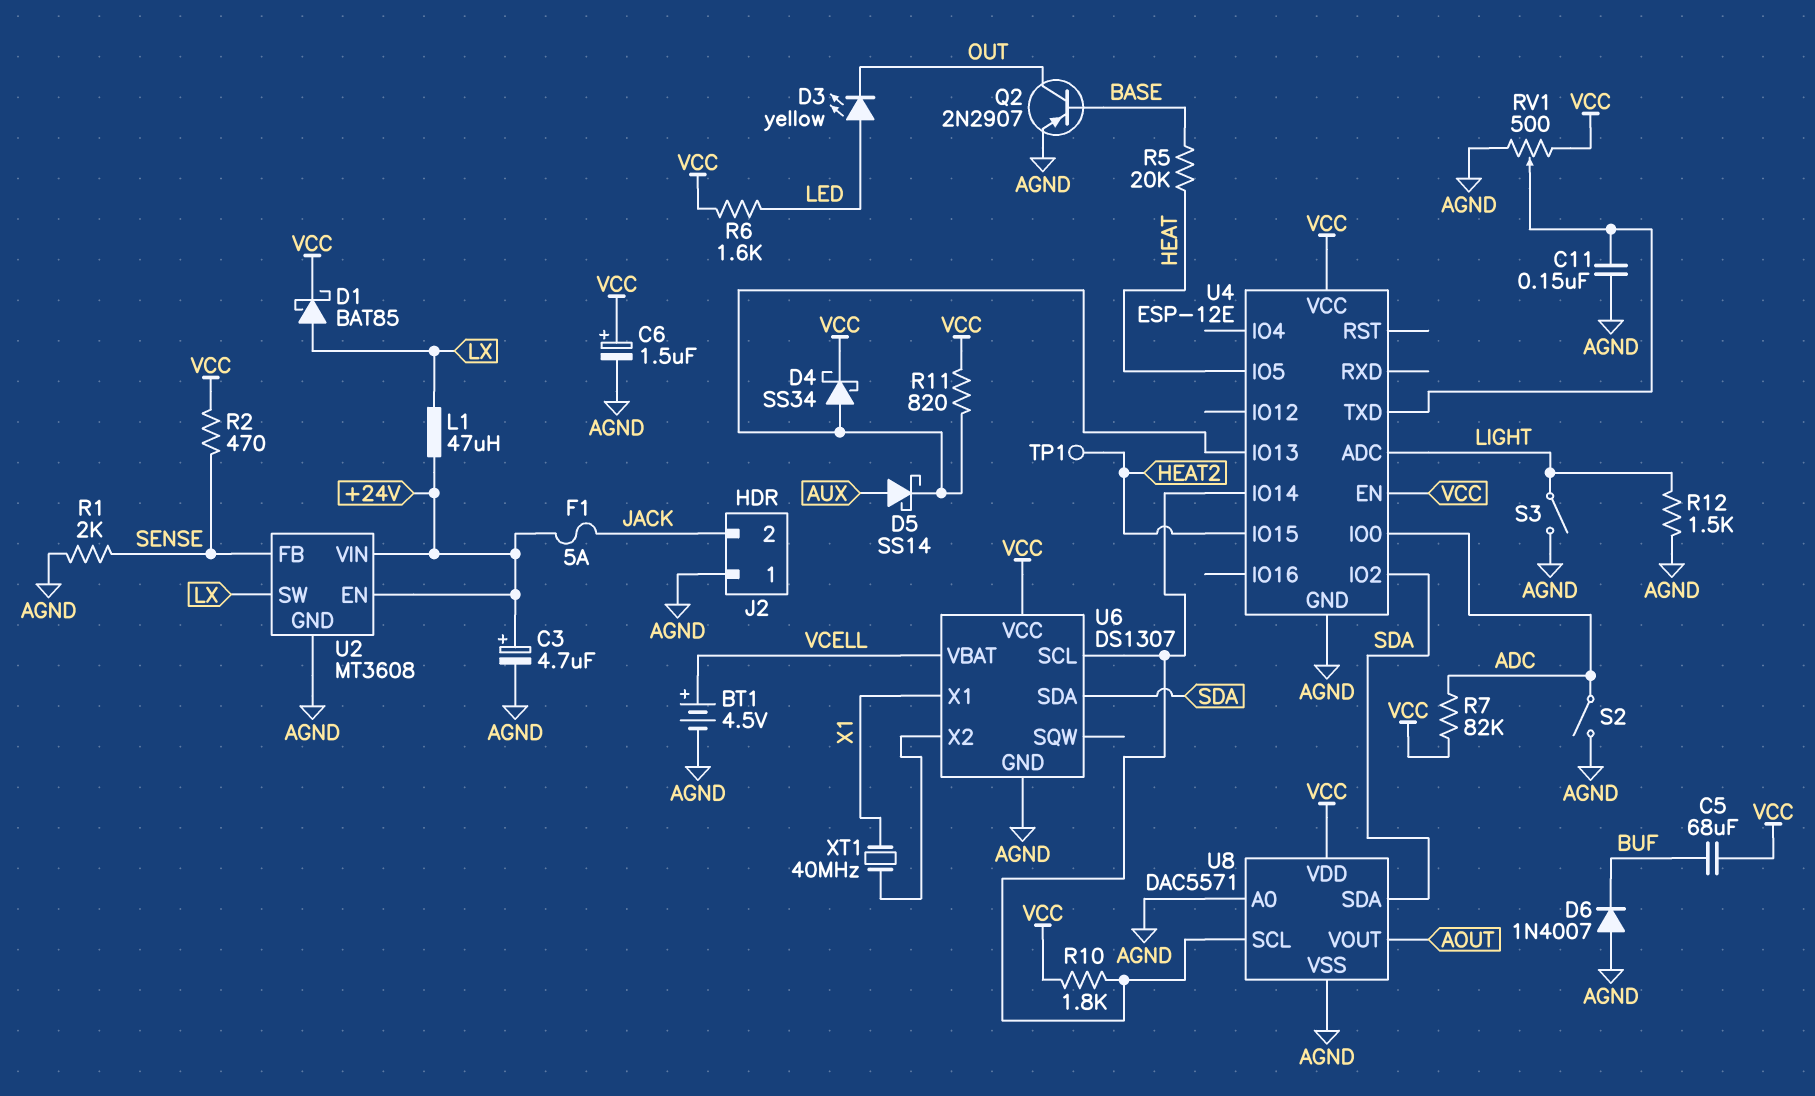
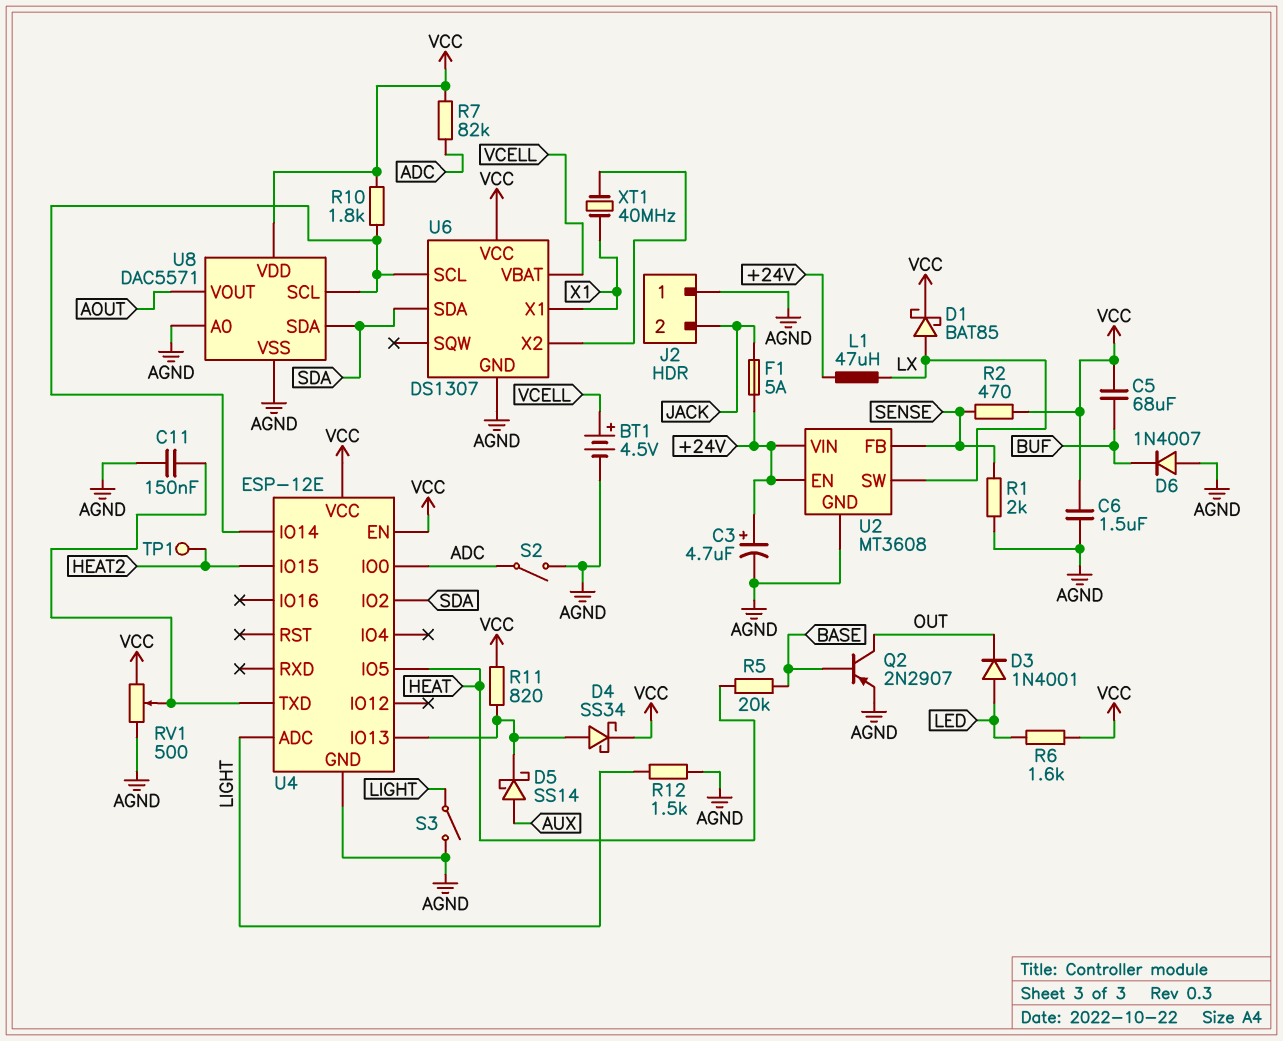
C6: 1.5uF (plus VCC, minus AGND) -> 1.5uF (AGND, VCC)
D3: LED yellow (A LED, K OUT) -> diode 1N4001 (A LED, K OUT)

